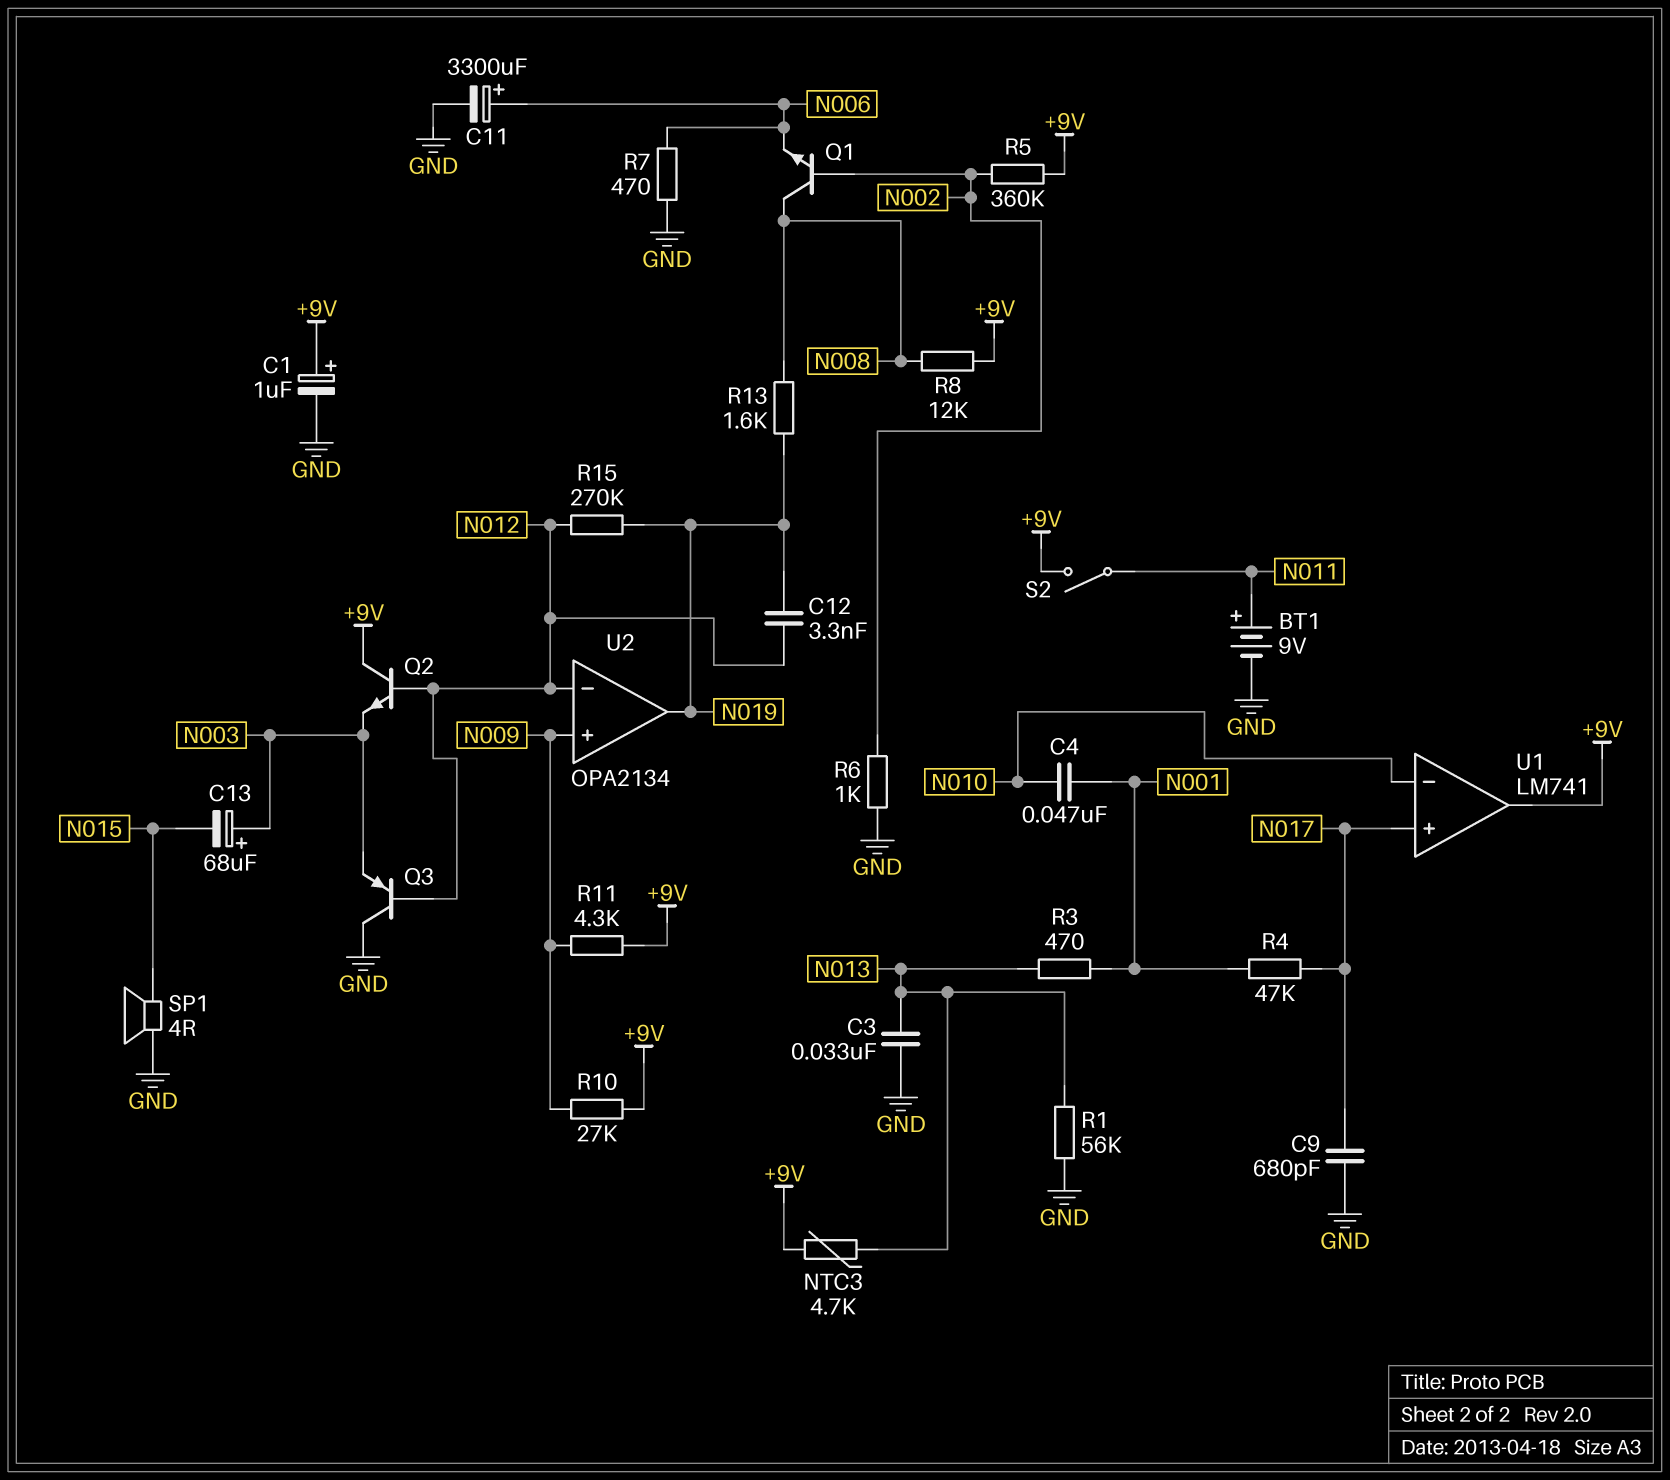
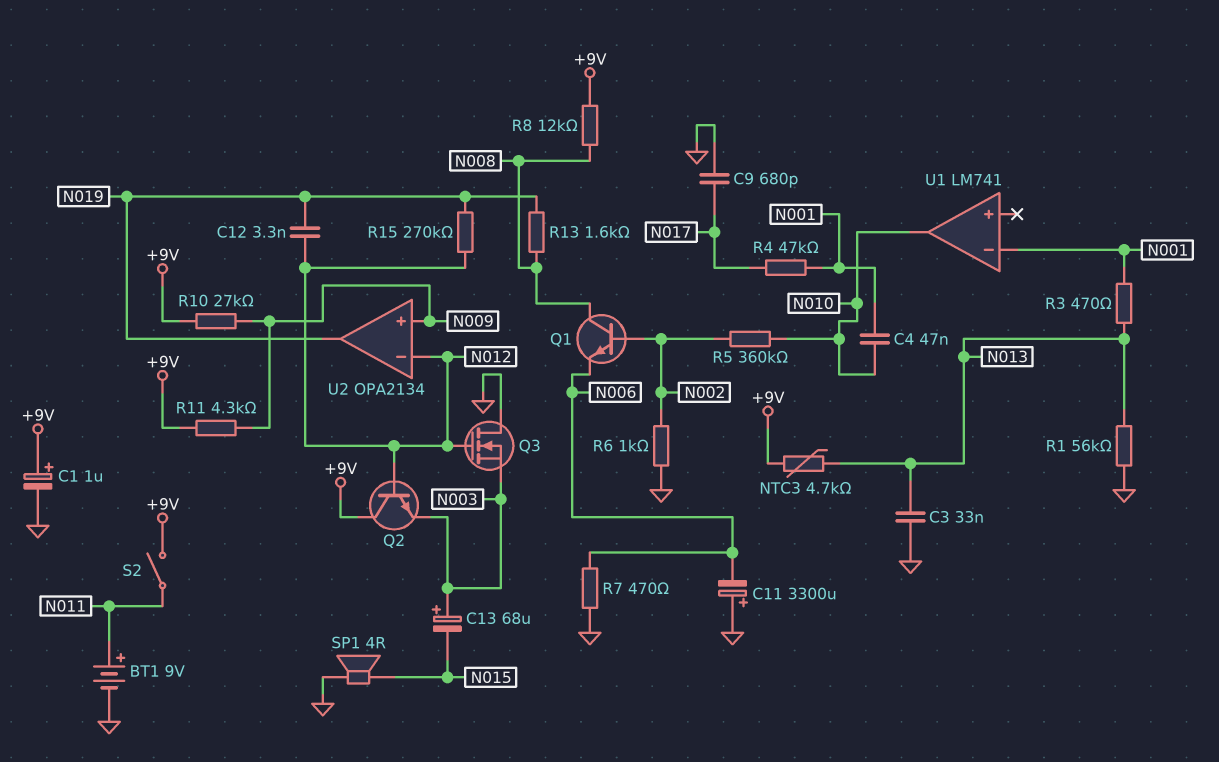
C11: 3300uF (plus N006, minus GND) -> 3300uF (plus GND, minus N006)
Q3: PNP (B N012, C GND, E N003) -> NMOS (G N012, D GND, S N003)
R5: 360k (+9V, N002) -> 360k (N002, N010)
U1 pin in+: N017 -> none
U1 pin in-: N010 -> N001
U1 pin out: +9V -> N010

